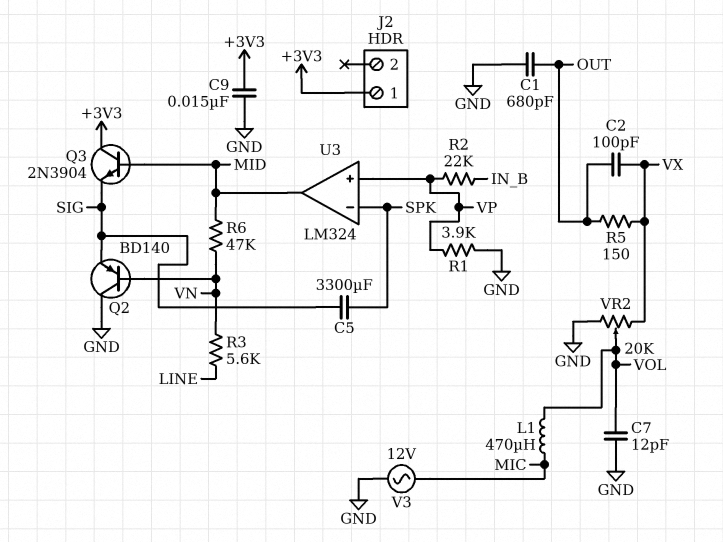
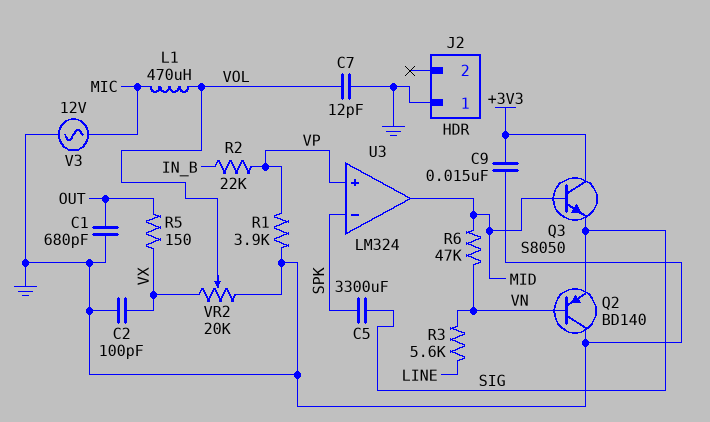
C2: 100pF (OUT, VX) -> 100pF (GND, VX)
J2 pin 1: +3V3 -> GND
Q3: NPN 2N3904 (B MID, C +3V3, E SIG) -> NPN S8050 (B MID, C +3V3, E SIG)

